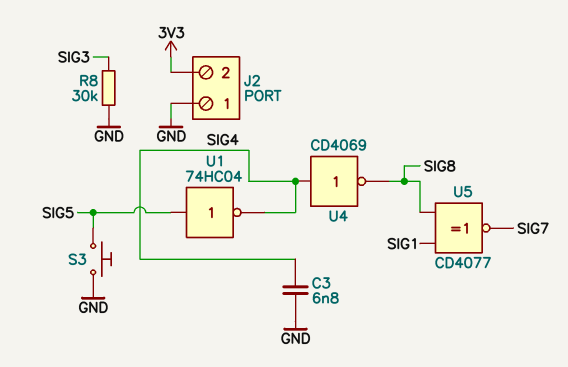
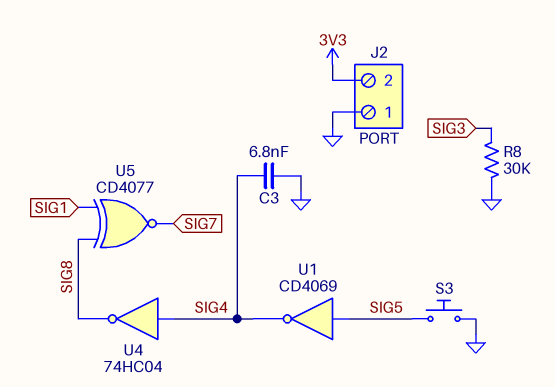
U1: NOT 74HC04 (in SIG5, out SIG4) -> NOT CD4069 (in SIG5, out SIG4)
U4: NOT CD4069 (in SIG4, out SIG8) -> NOT 74HC04 (in SIG4, out SIG8)

